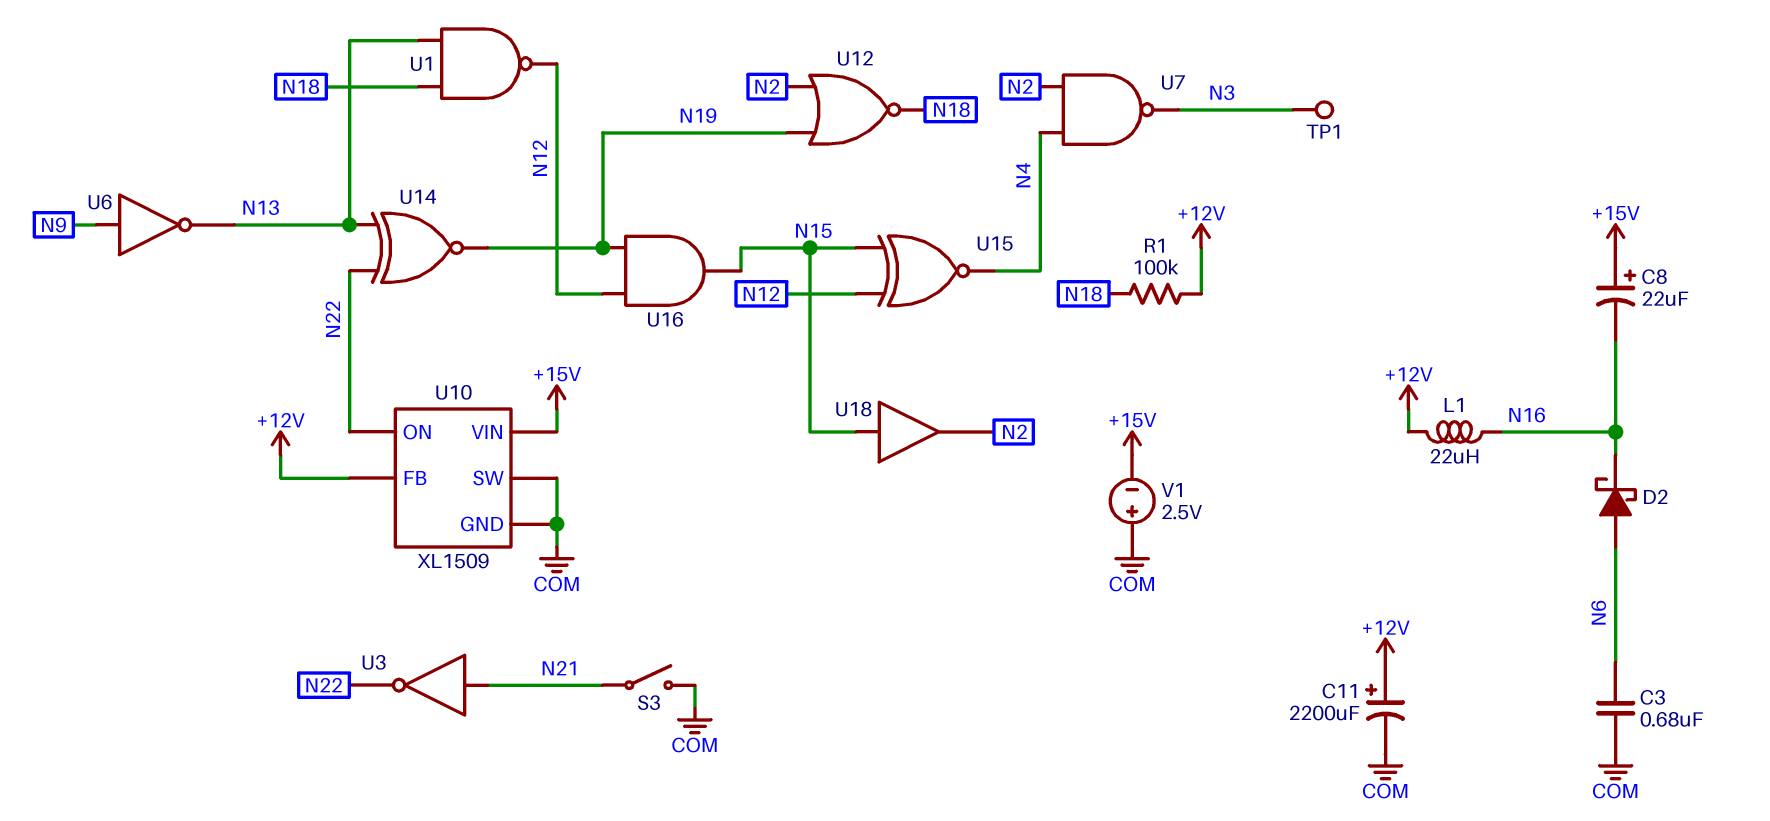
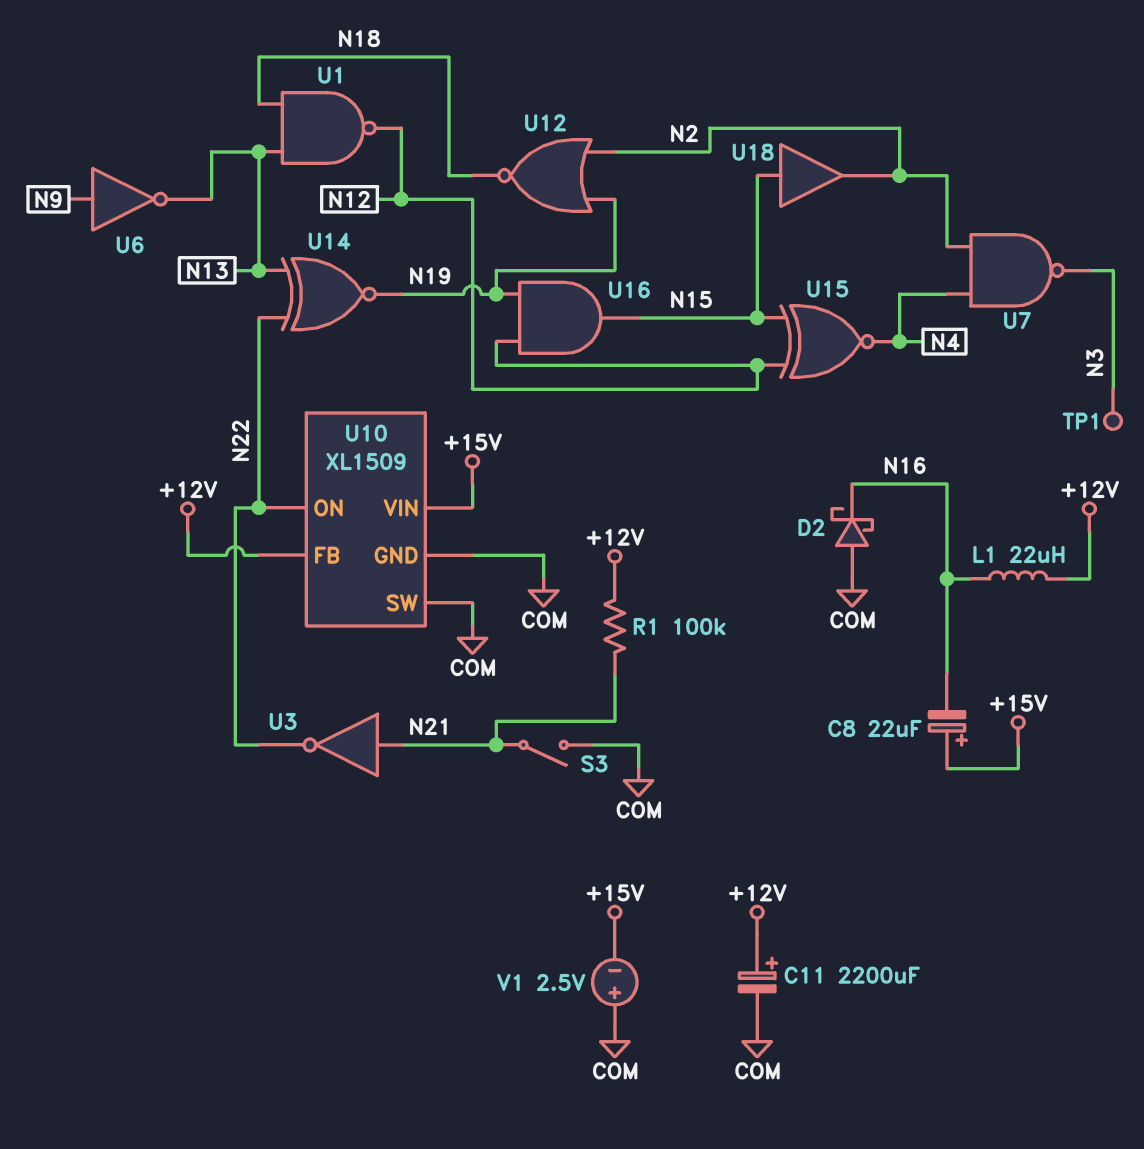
C3: 680nF (COM, N6) -> none
D2: schottky (A N6, K N16) -> schottky (A COM, K N16)
R1: 100k (+12V, N18) -> 100k (+12V, N21)

